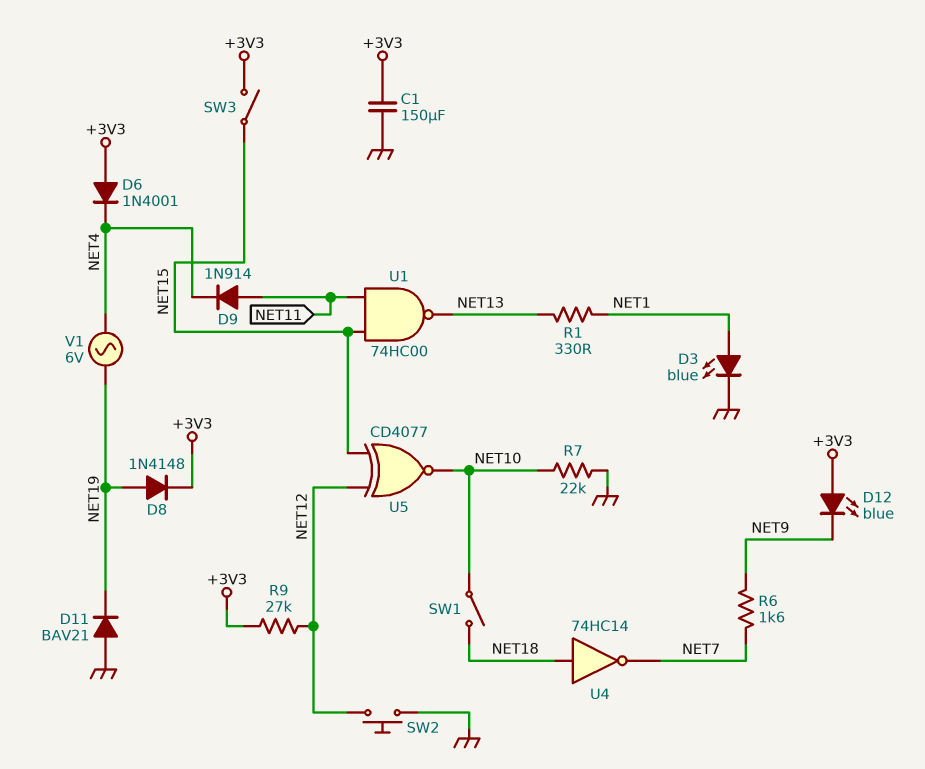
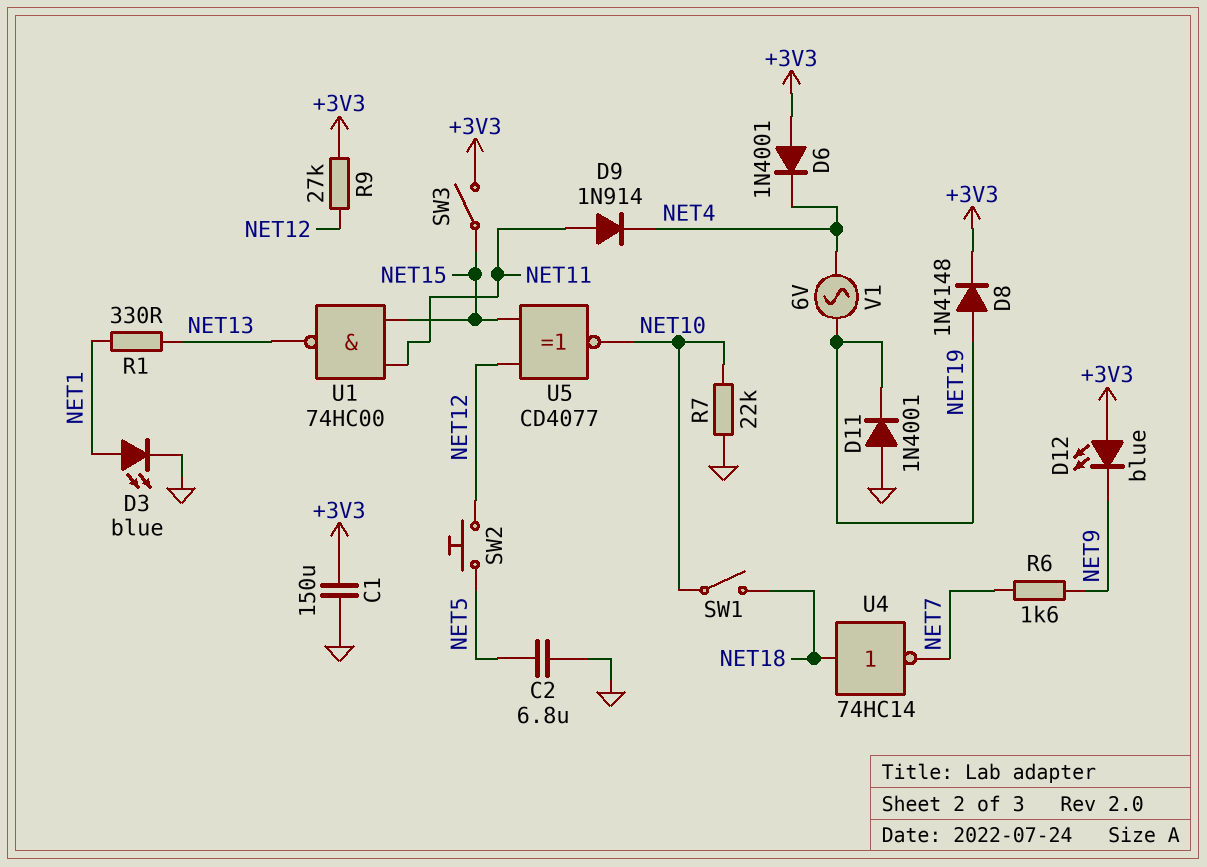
C2: none -> 6.8uF (GND, NET5)
D11: diode BAV21 (A GND, K NET19) -> diode 1N4001 (A GND, K NET19)
SW2: button (GND, NET12) -> button (NET5, NET12)

